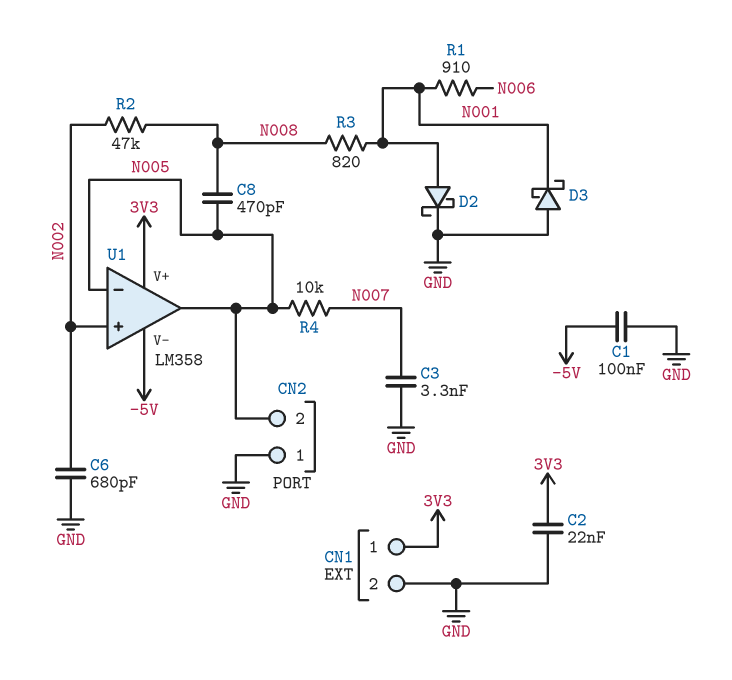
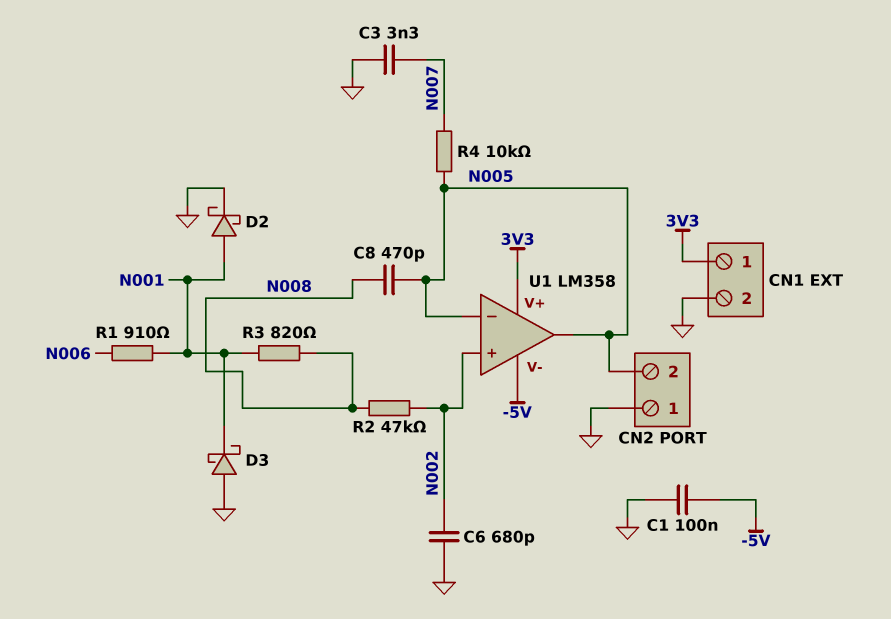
C2: 22nF (3V3, GND) -> none

